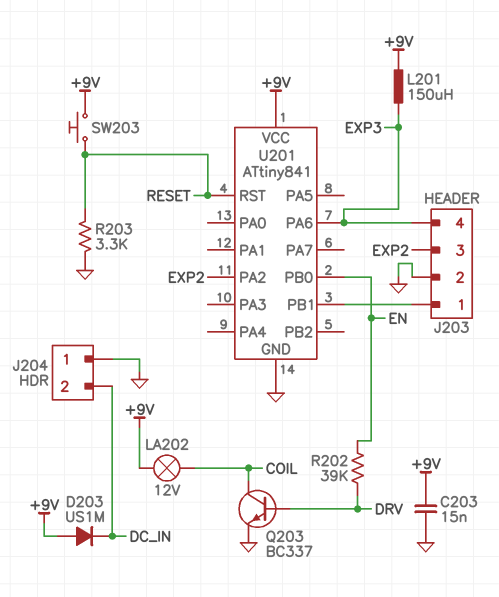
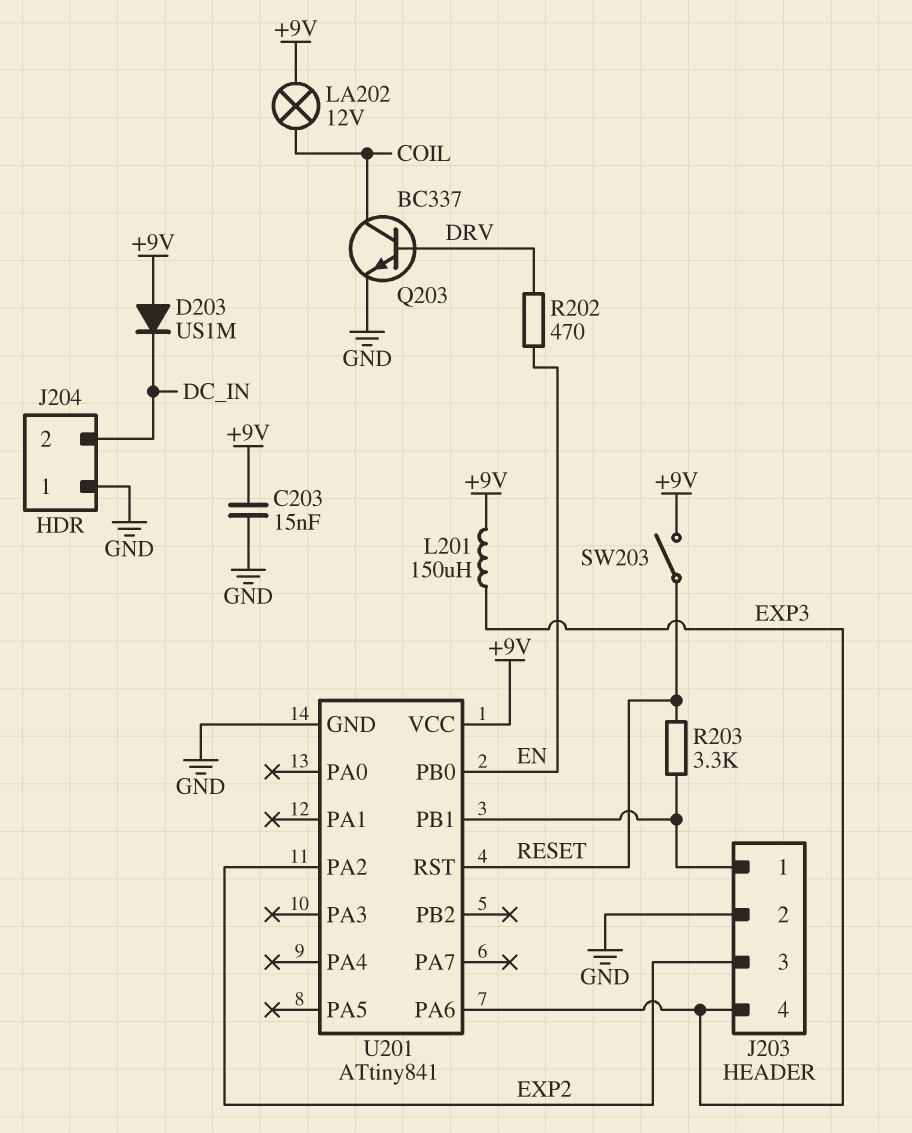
R202: 39k (DRV, EN) -> 470 (DRV, EN)
R203: 3.3k (GND, RESET) -> 3.3k (J203/1, RESET)
SW203: button (+9V, RESET) -> switch (+9V, RESET)

